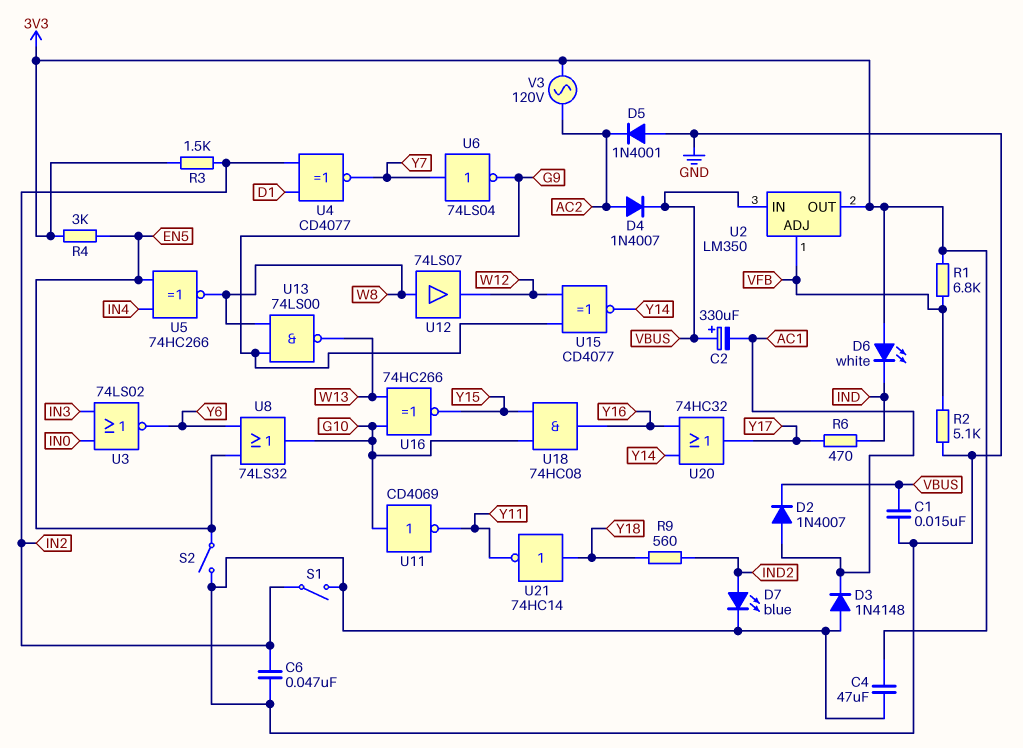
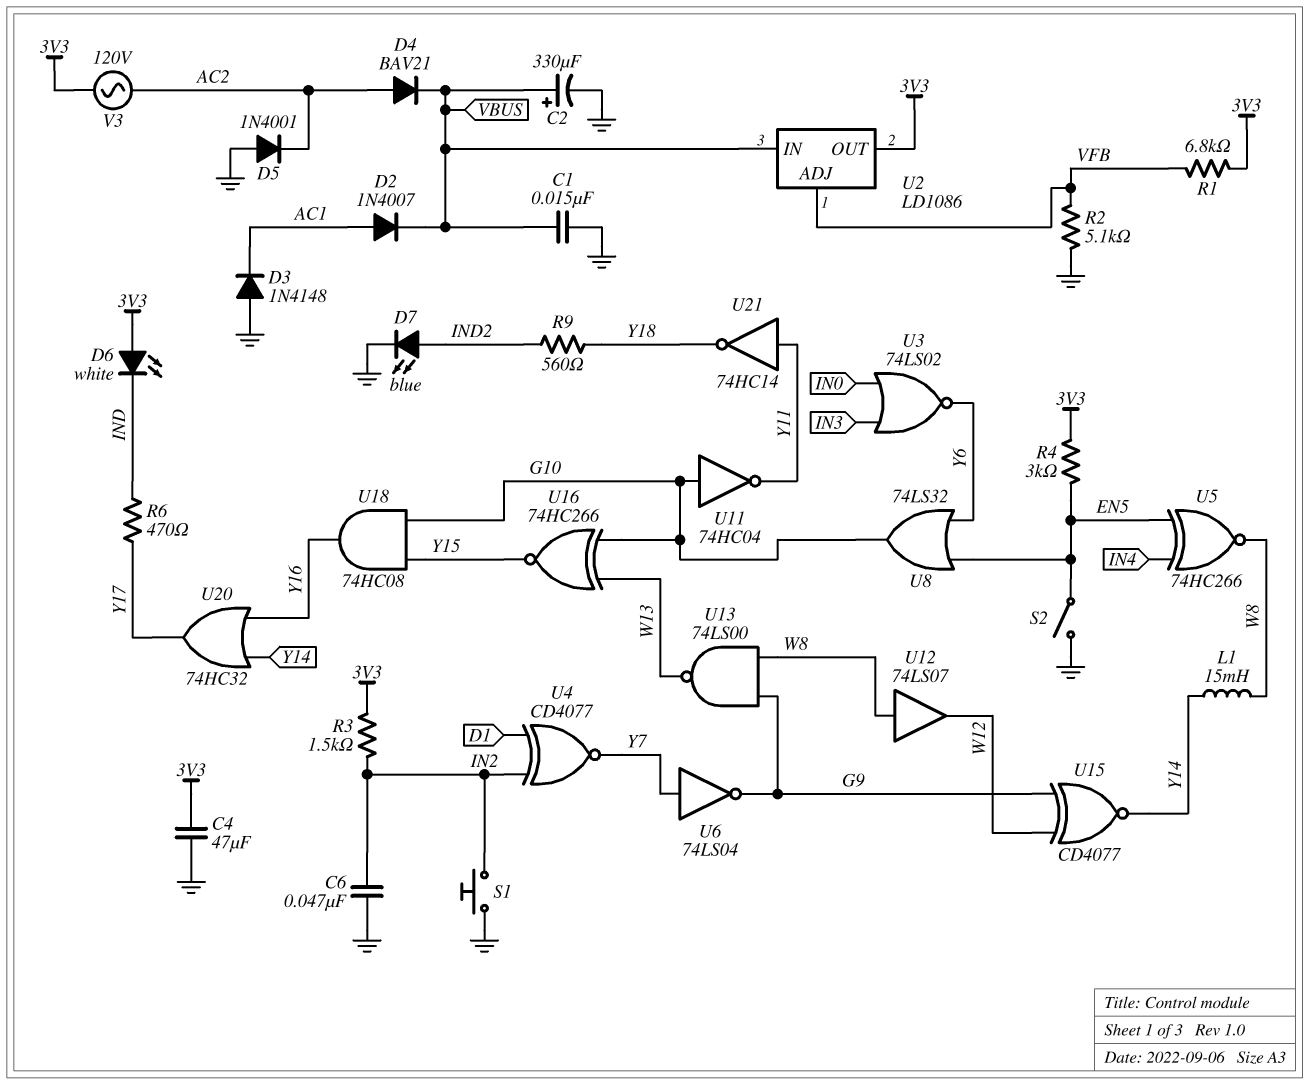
C2: 330uF (plus VBUS, minus AC1) -> 330uF (plus VBUS, minus GND)
D4: diode 1N4007 (A AC2, K VBUS) -> diode BAV21 (A AC2, K VBUS)
L1: none -> 15mH (W8, Y14)
S1: switch (GND, IN2) -> button (GND, IN2)
U2: LM350 -> LD1086
U11: NOT CD4069 (in G10, out Y11) -> NOT 74HC04 (in G10, out Y11)
U21: NOT 74HC14 (in Y18, out Y11) -> NOT 74HC14 (in Y11, out Y18)

